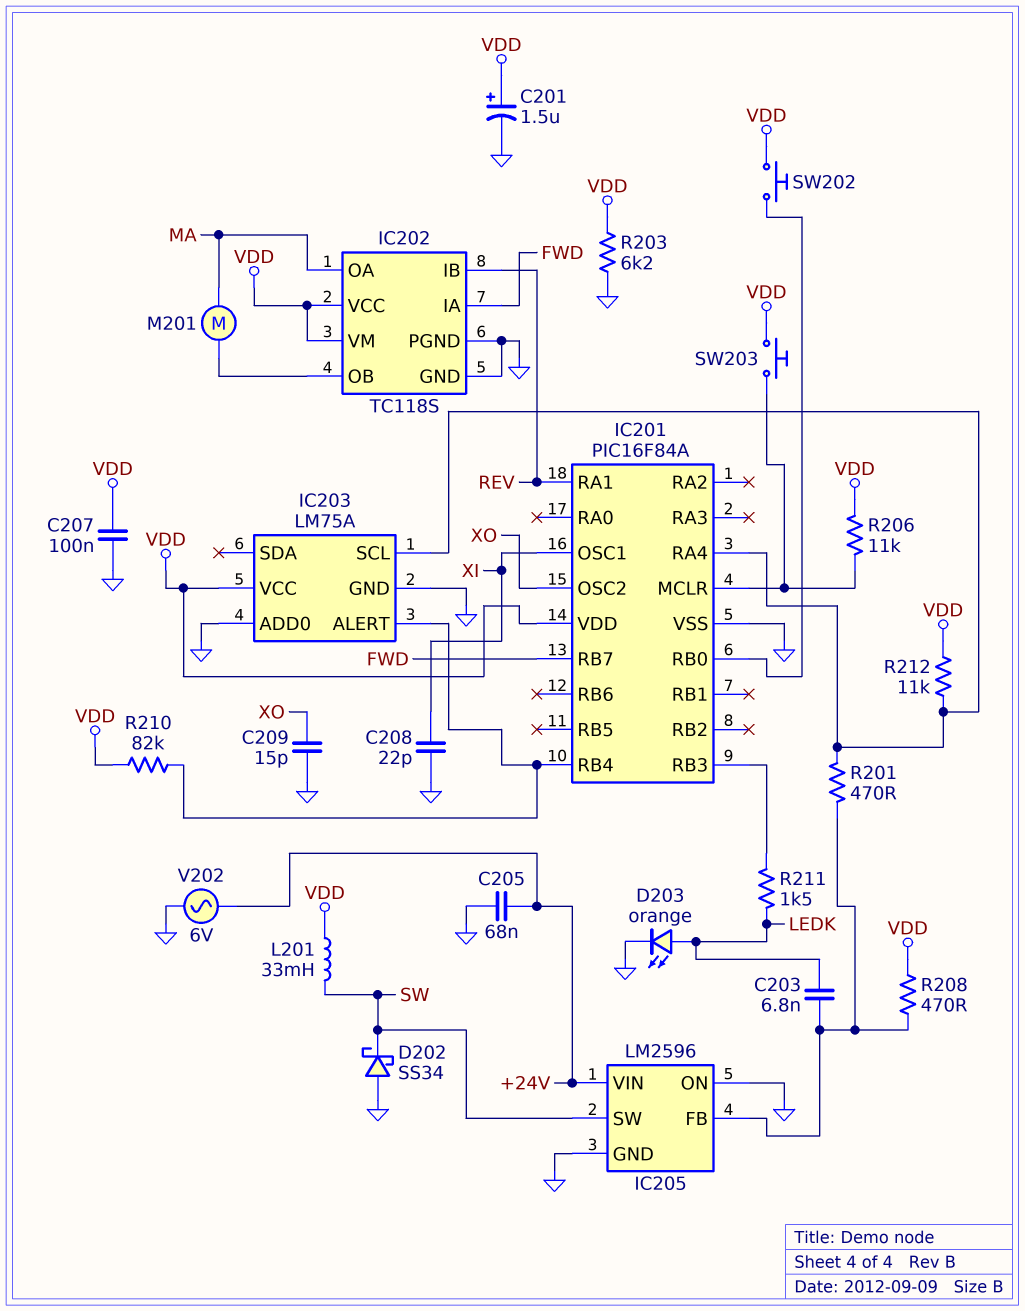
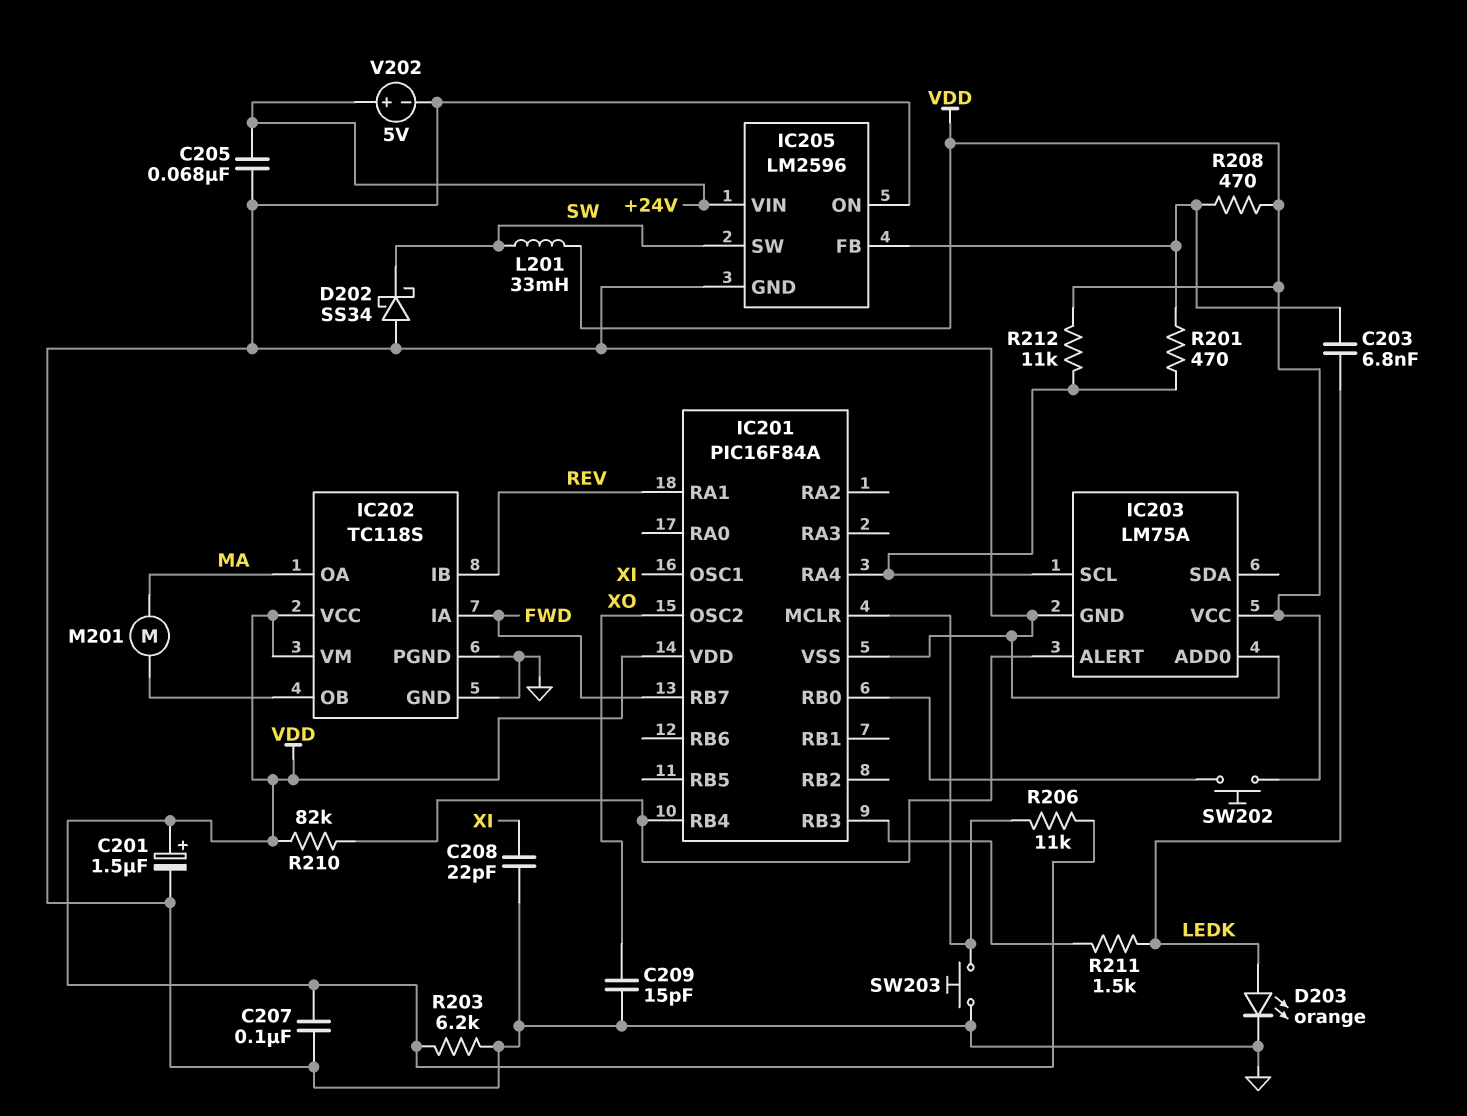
SW203: button (IC201/MCLR, VDD) -> button (GND, IC201/MCLR)
V202: AC 6V (+24V, GND) -> 5V (plus +24V, minus GND)

